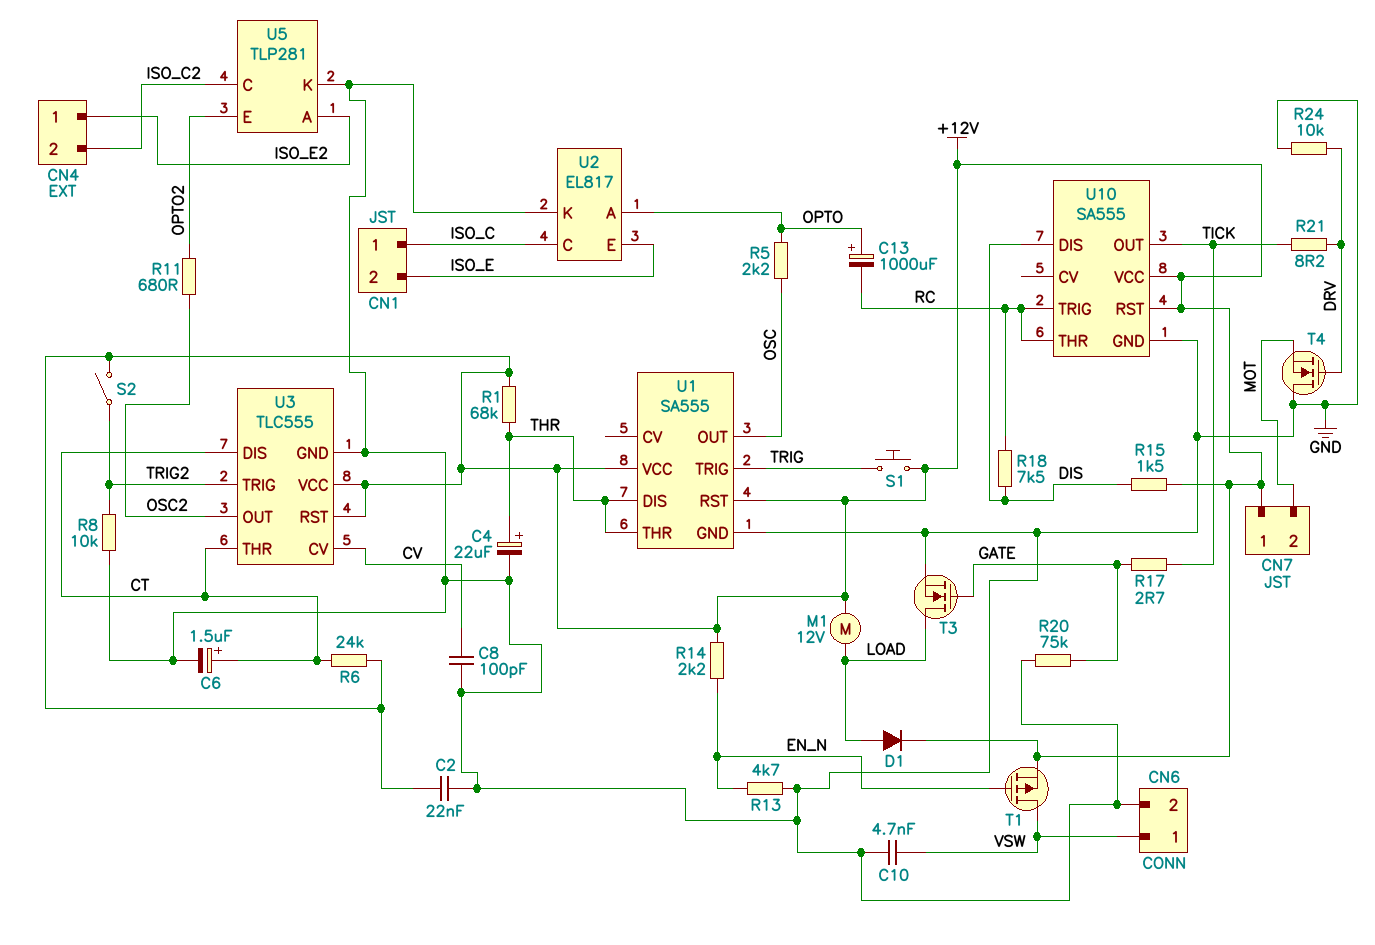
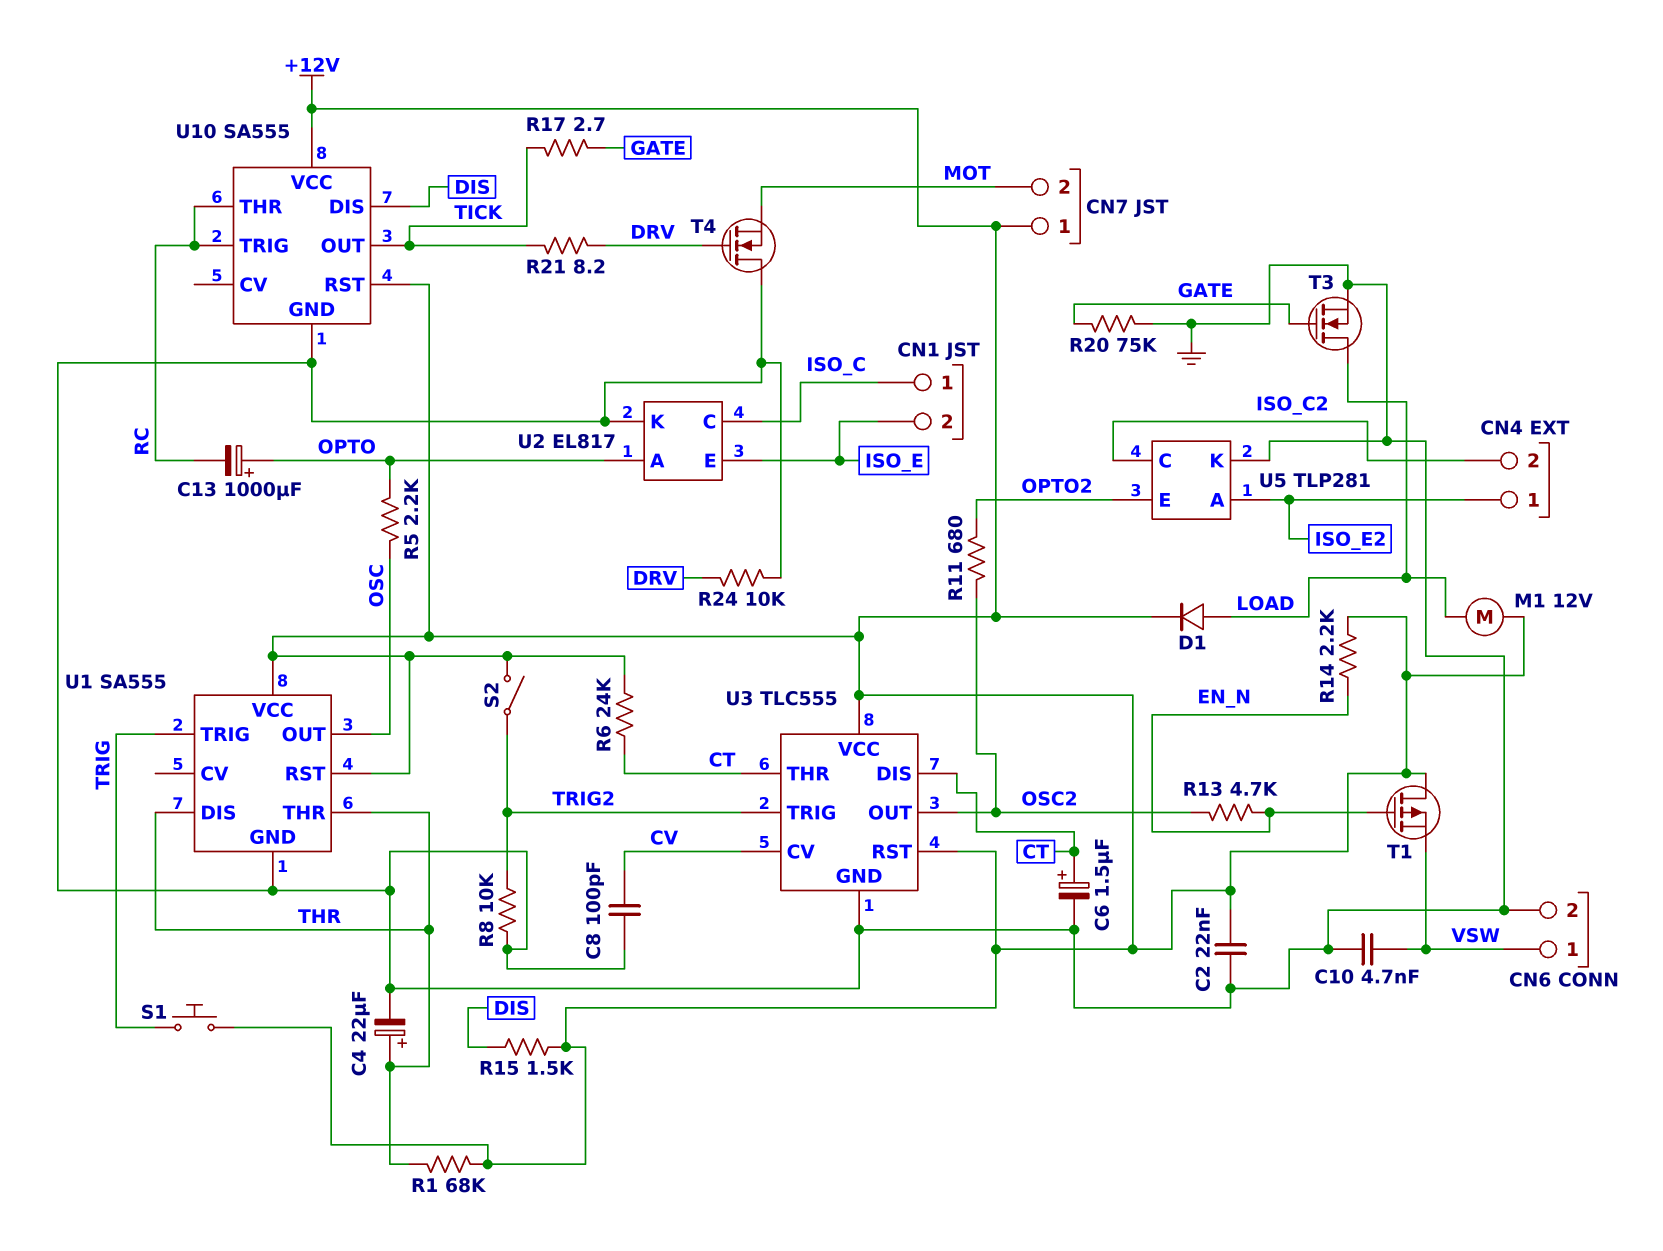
R13: 4.7k (EN_N, GND) -> 4.7k (EN_N, OSC2)
R18: 7.5k (DIS, RC) -> none
T1: PMOS (G EN_N, D VSW, S +12V) -> PMOS (G EN_N, D +12V, S VSW)

